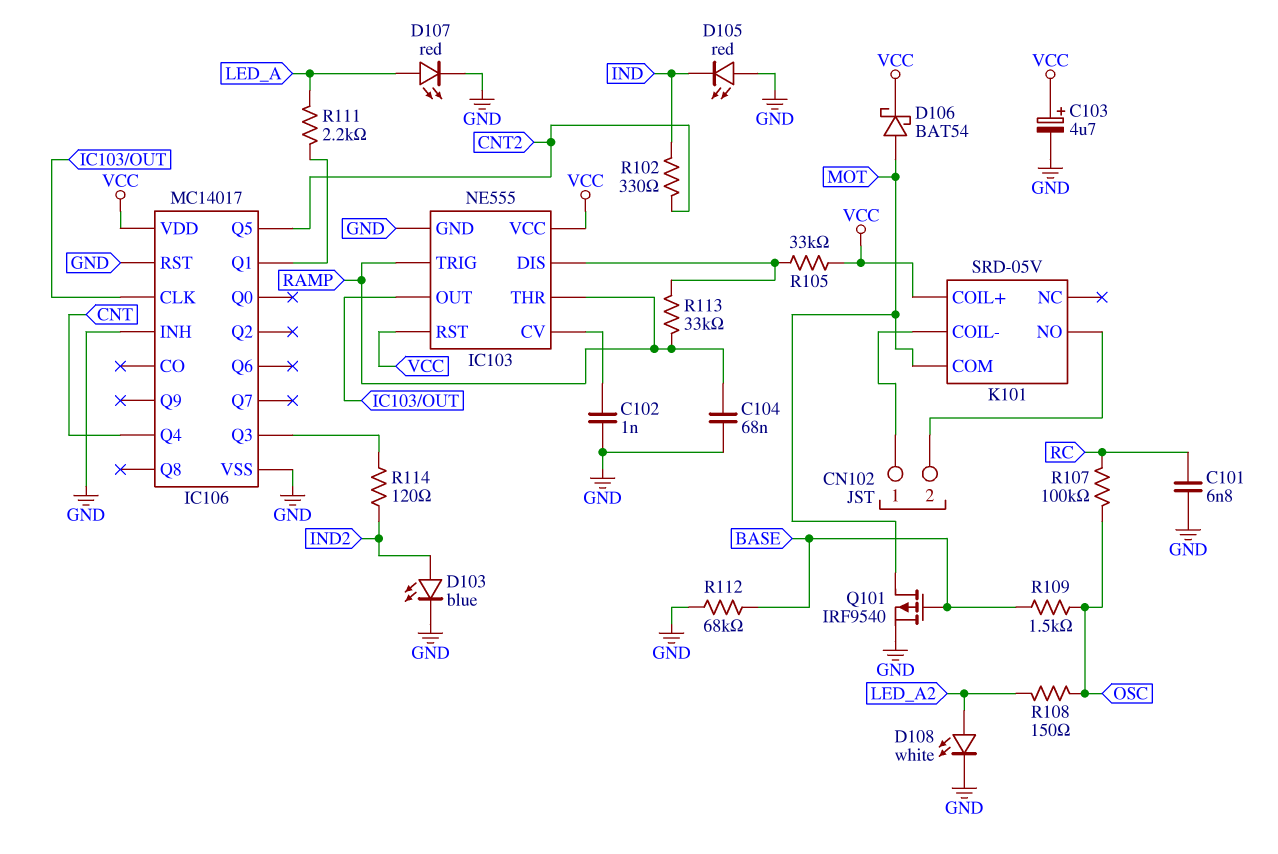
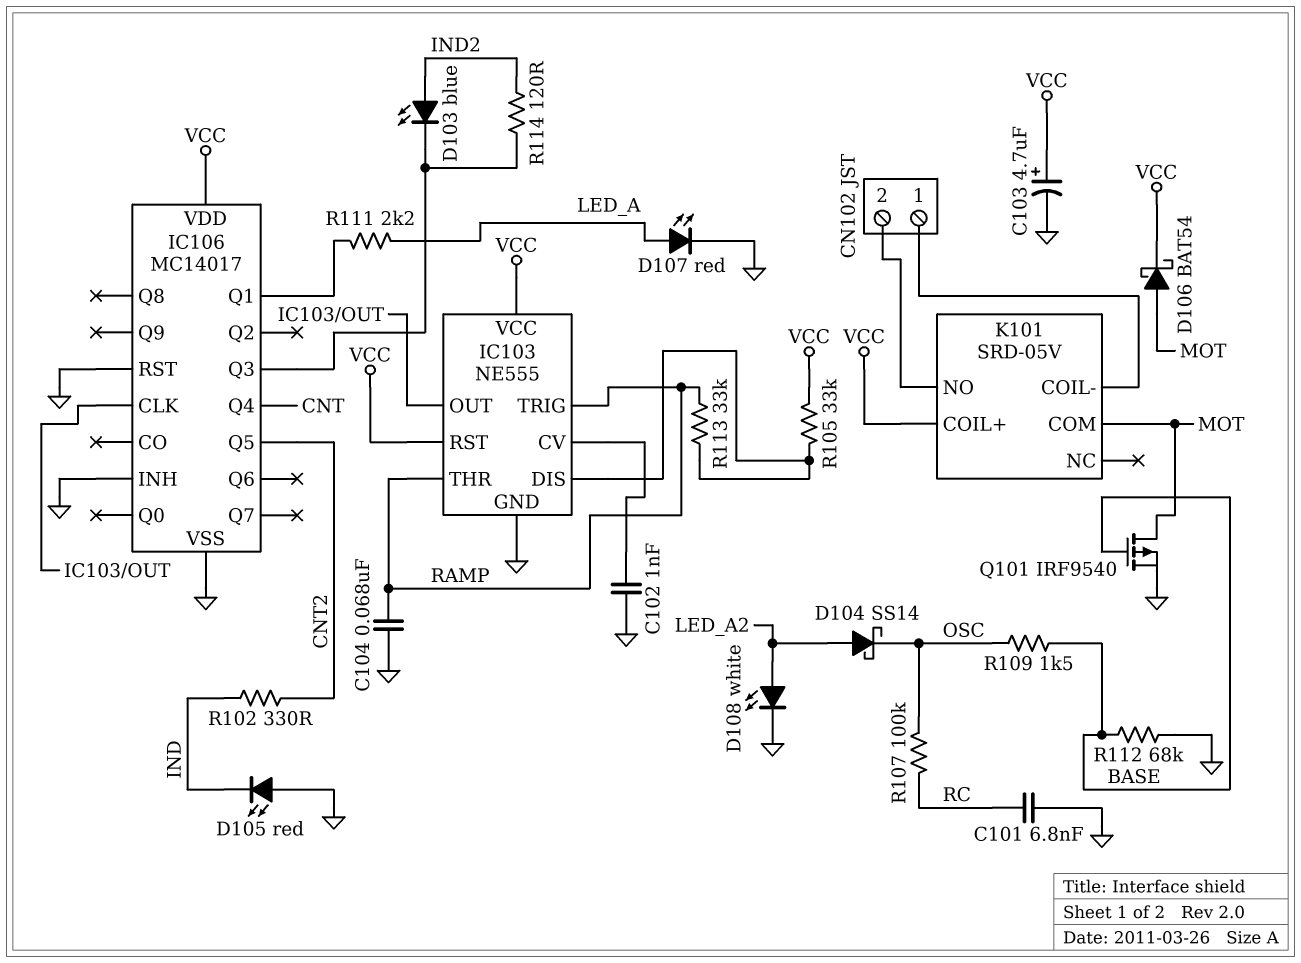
D103: LED blue (A IND2, K GND) -> LED blue (A IND2, K IC106/Q3)
D104: none -> schottky SS14 (A LED_A2, K OSC)
R108: 150 (LED_A2, OSC) -> none

